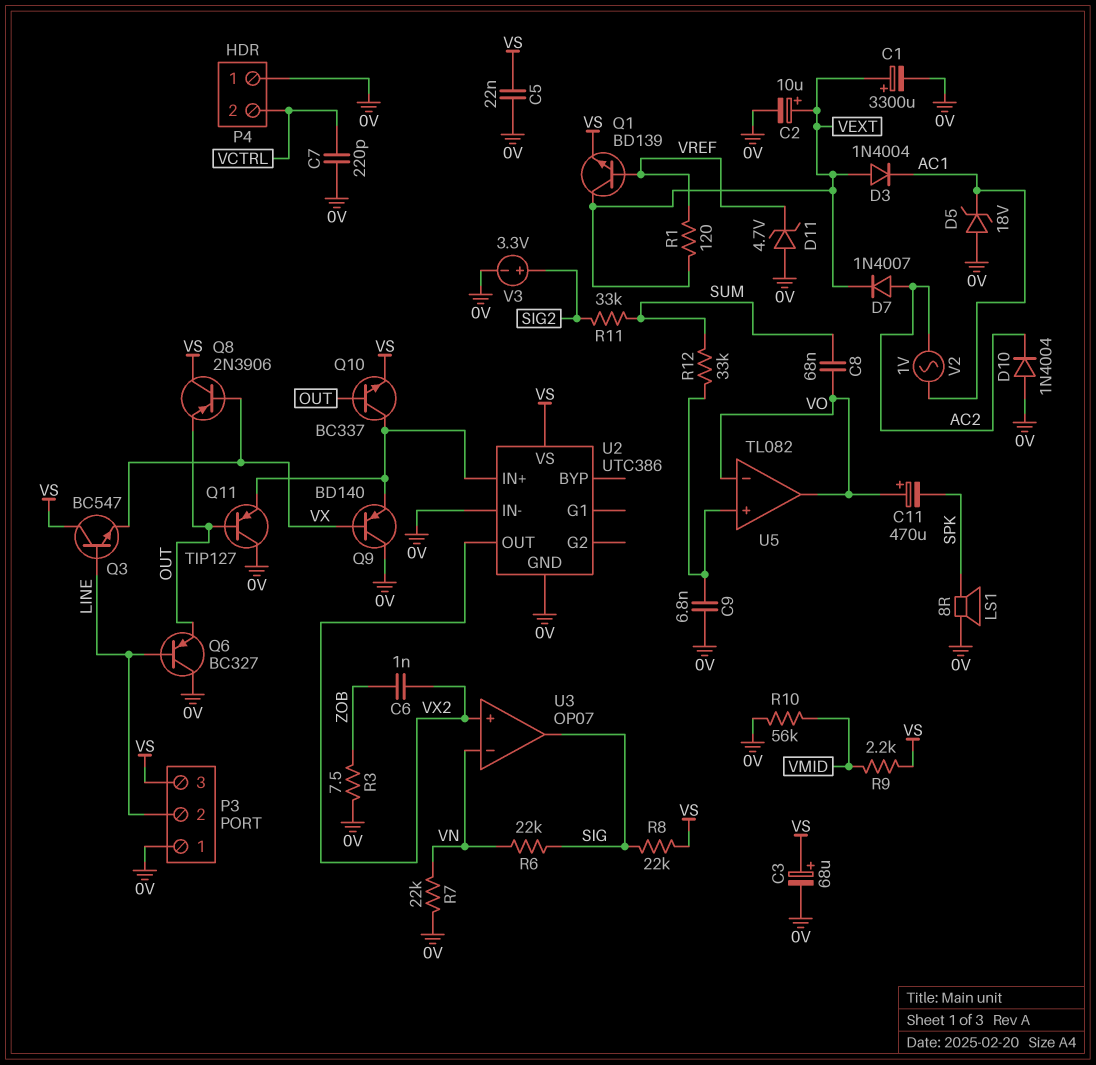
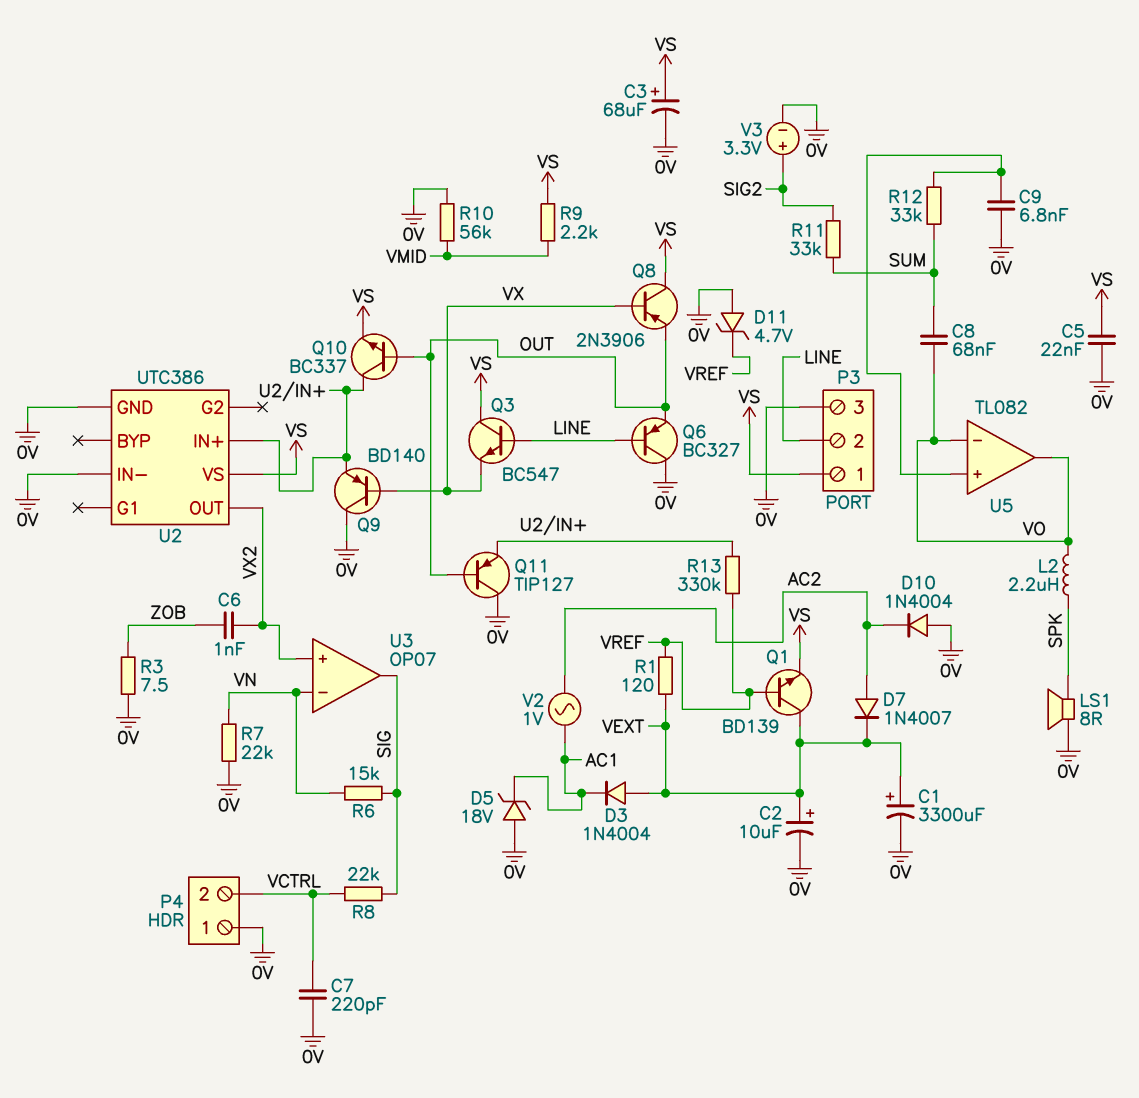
C11: 470uF (plus VO, minus SPK) -> none
L2: none -> 2.2uH (SPK, VO)
P3 pin 1: 0V -> VS
P3 pin 3: VS -> 0V
R6: 22k (SIG, VN) -> 15k (SIG, VN)
R8: 22k (SIG, VS) -> 22k (SIG, VCTRL)
R13: none -> 330k (U2/IN+, VREF)

